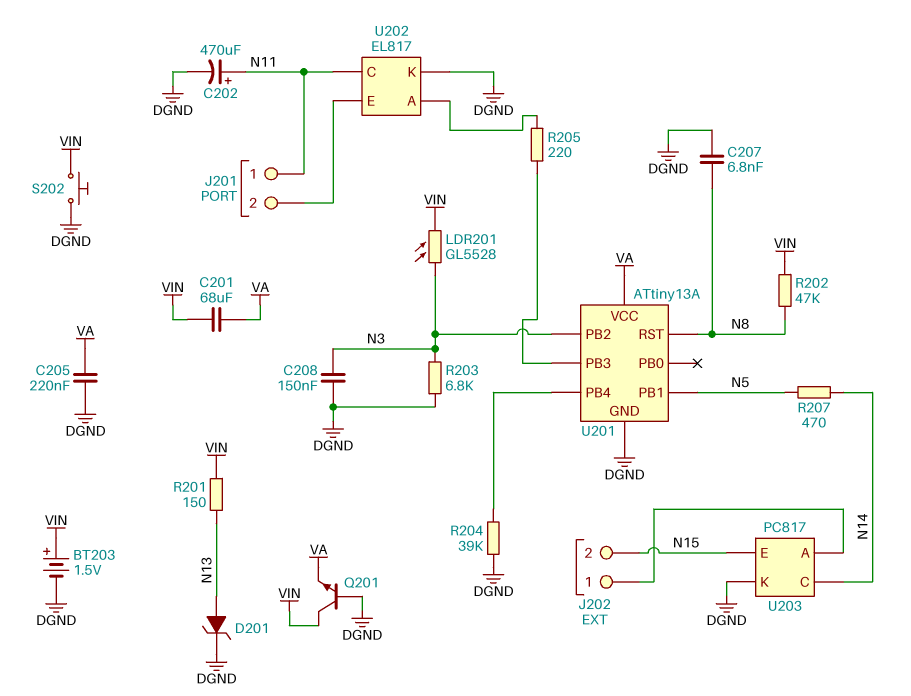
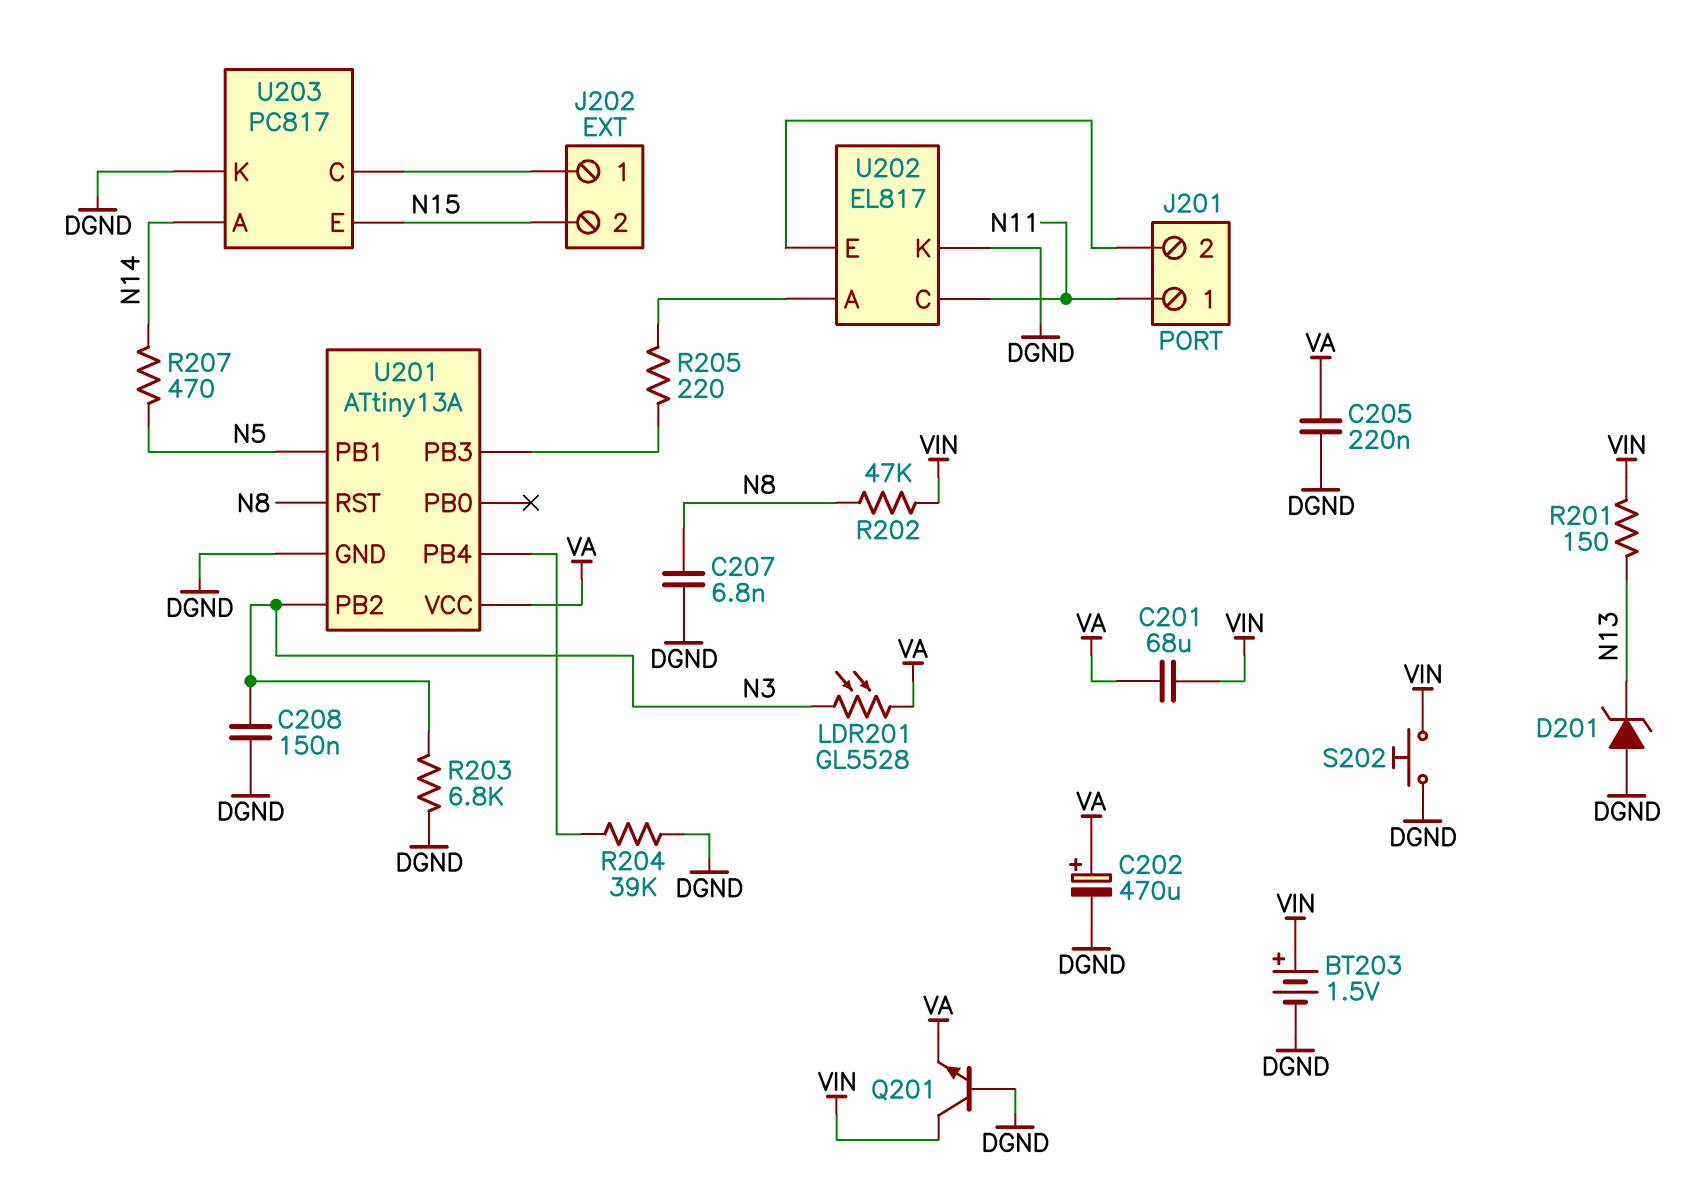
C202: 470uF (plus N11, minus DGND) -> 470uF (plus VA, minus DGND)
D201: zener (A N13, K DGND) -> zener (A DGND, K N13)
LDR201: GL5528 (N3, VIN) -> GL5528 (N3, VA)
U203 pin A: J202/1 -> N14
U203 pin C: N14 -> J202/1

